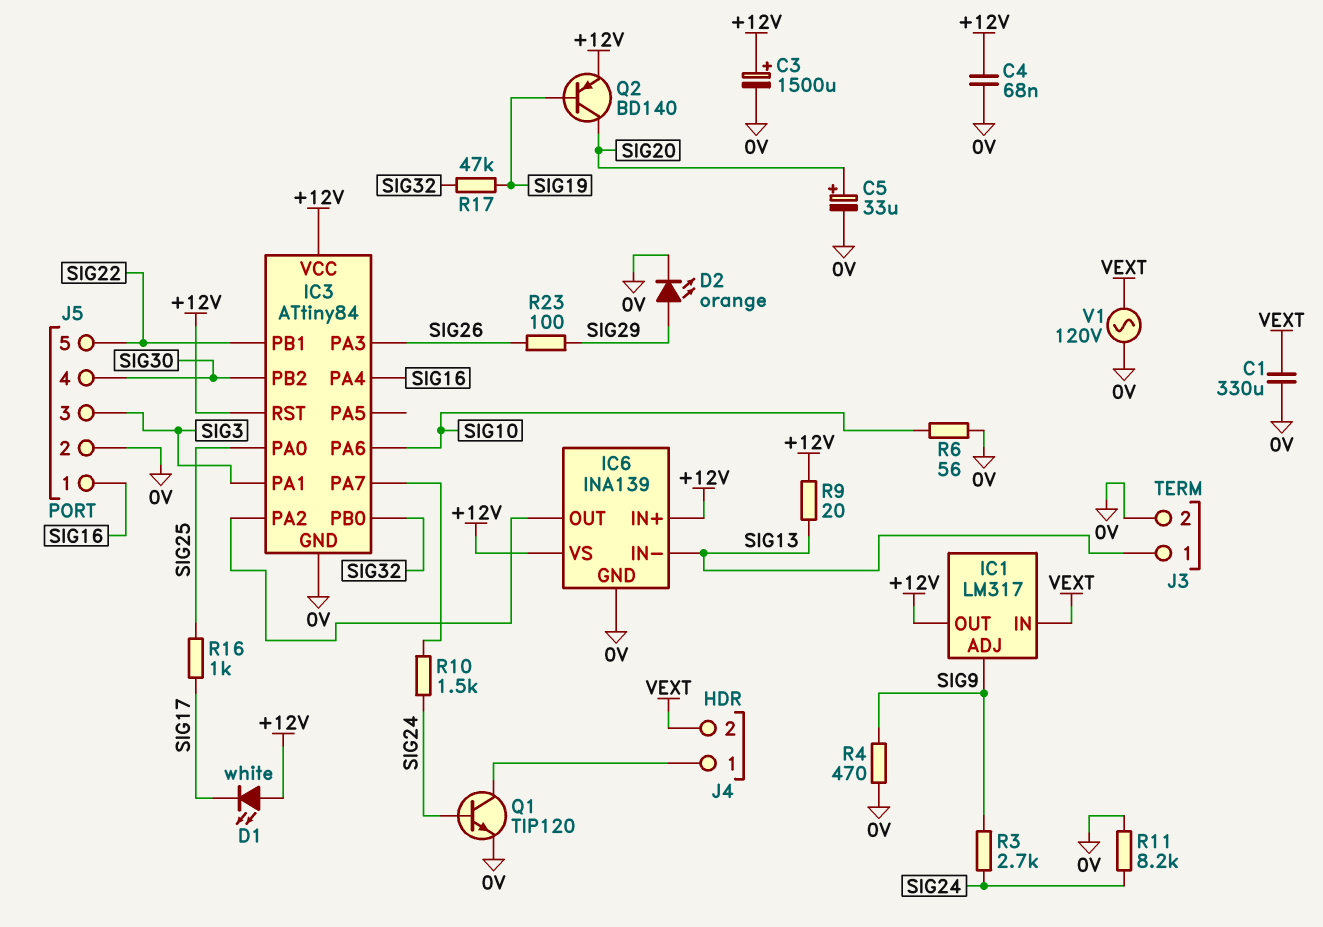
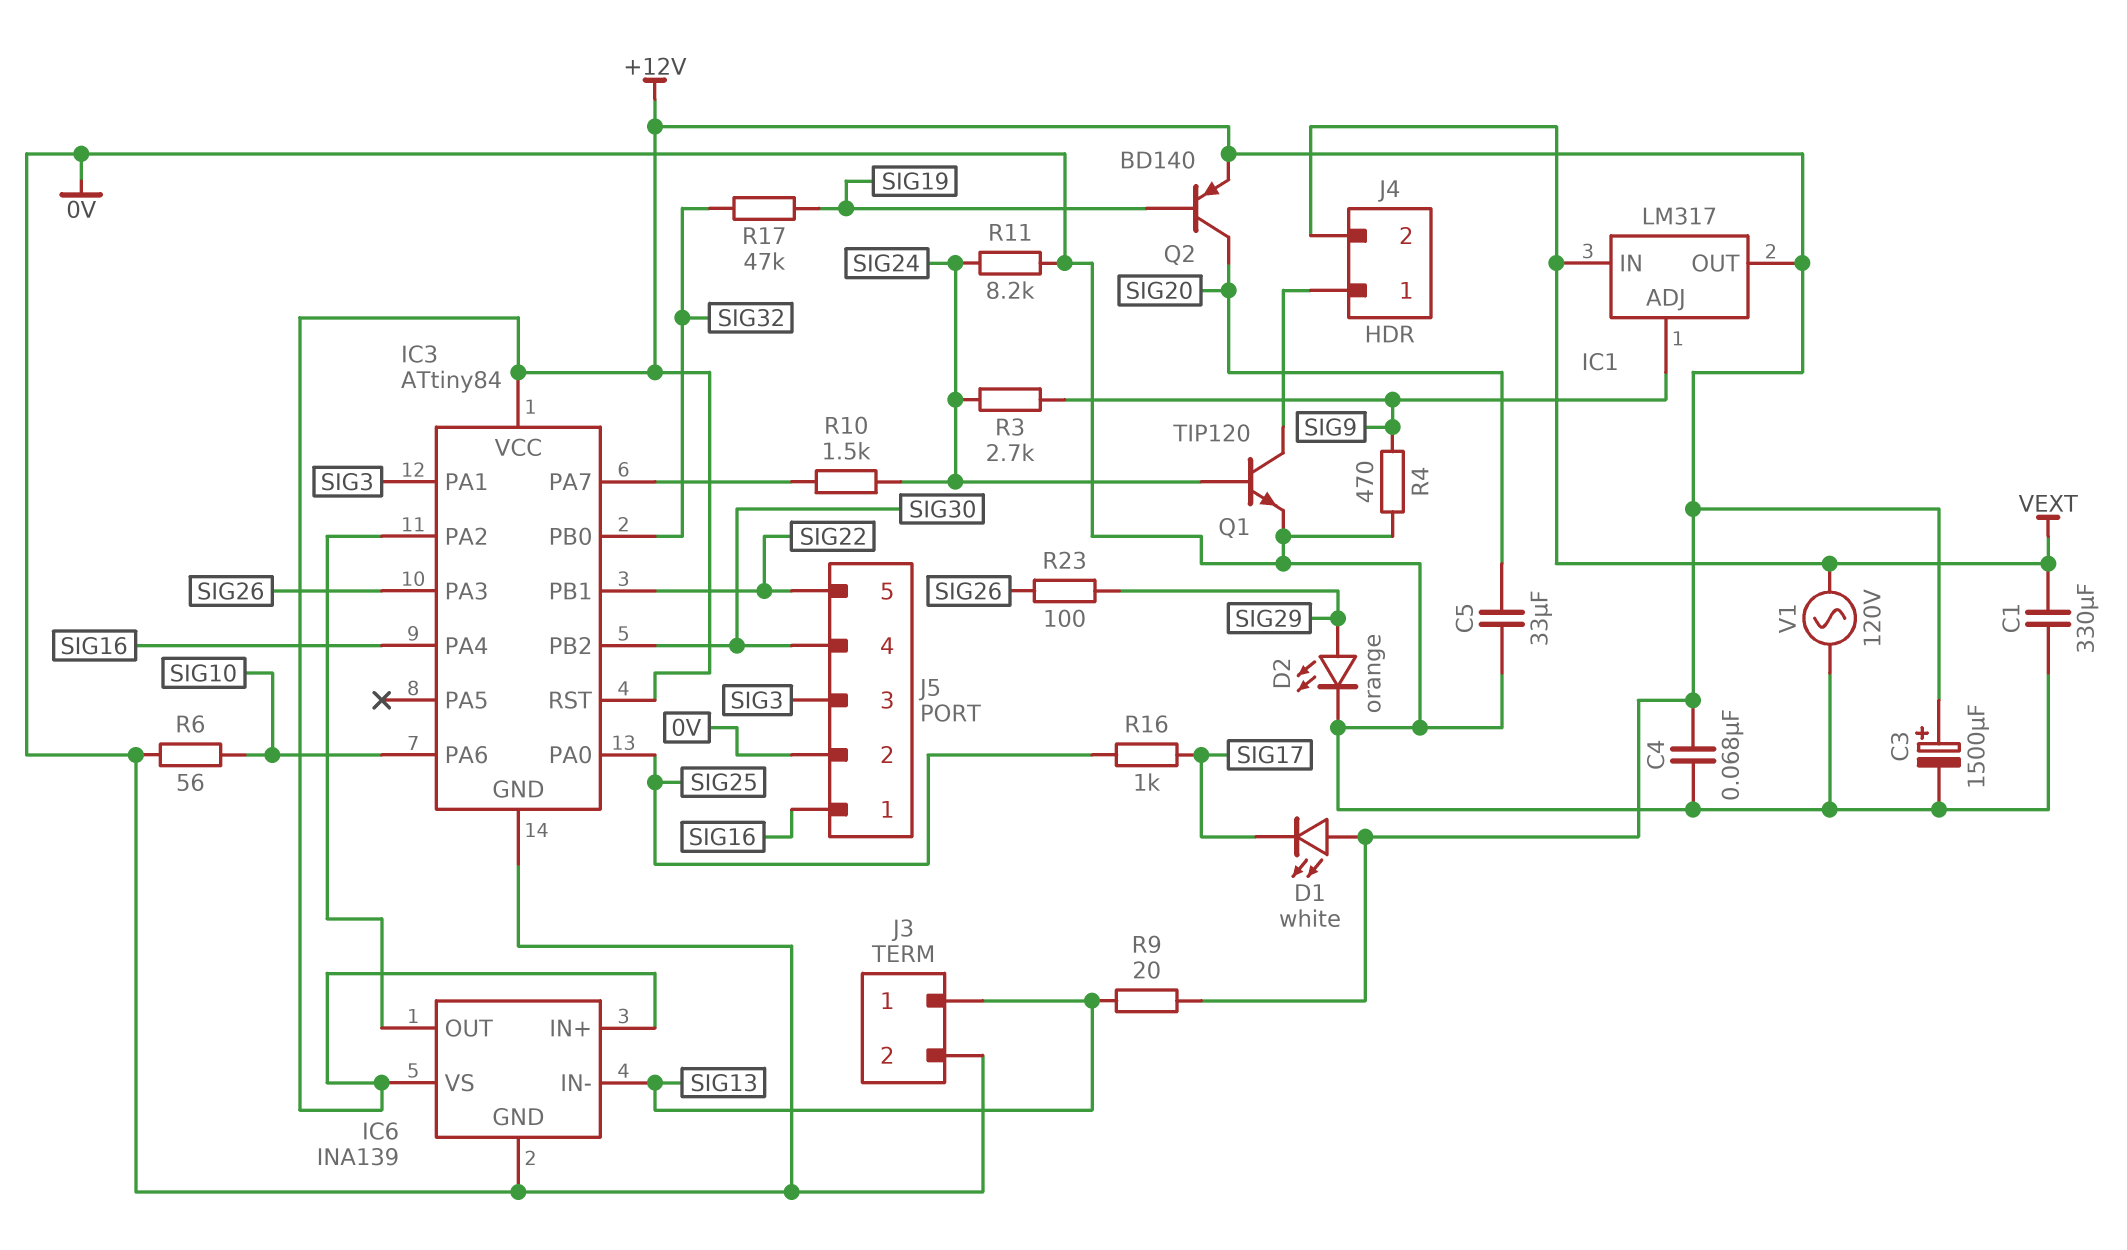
C5: 33uF (plus SIG20, minus 0V) -> 33uF (0V, SIG20)

